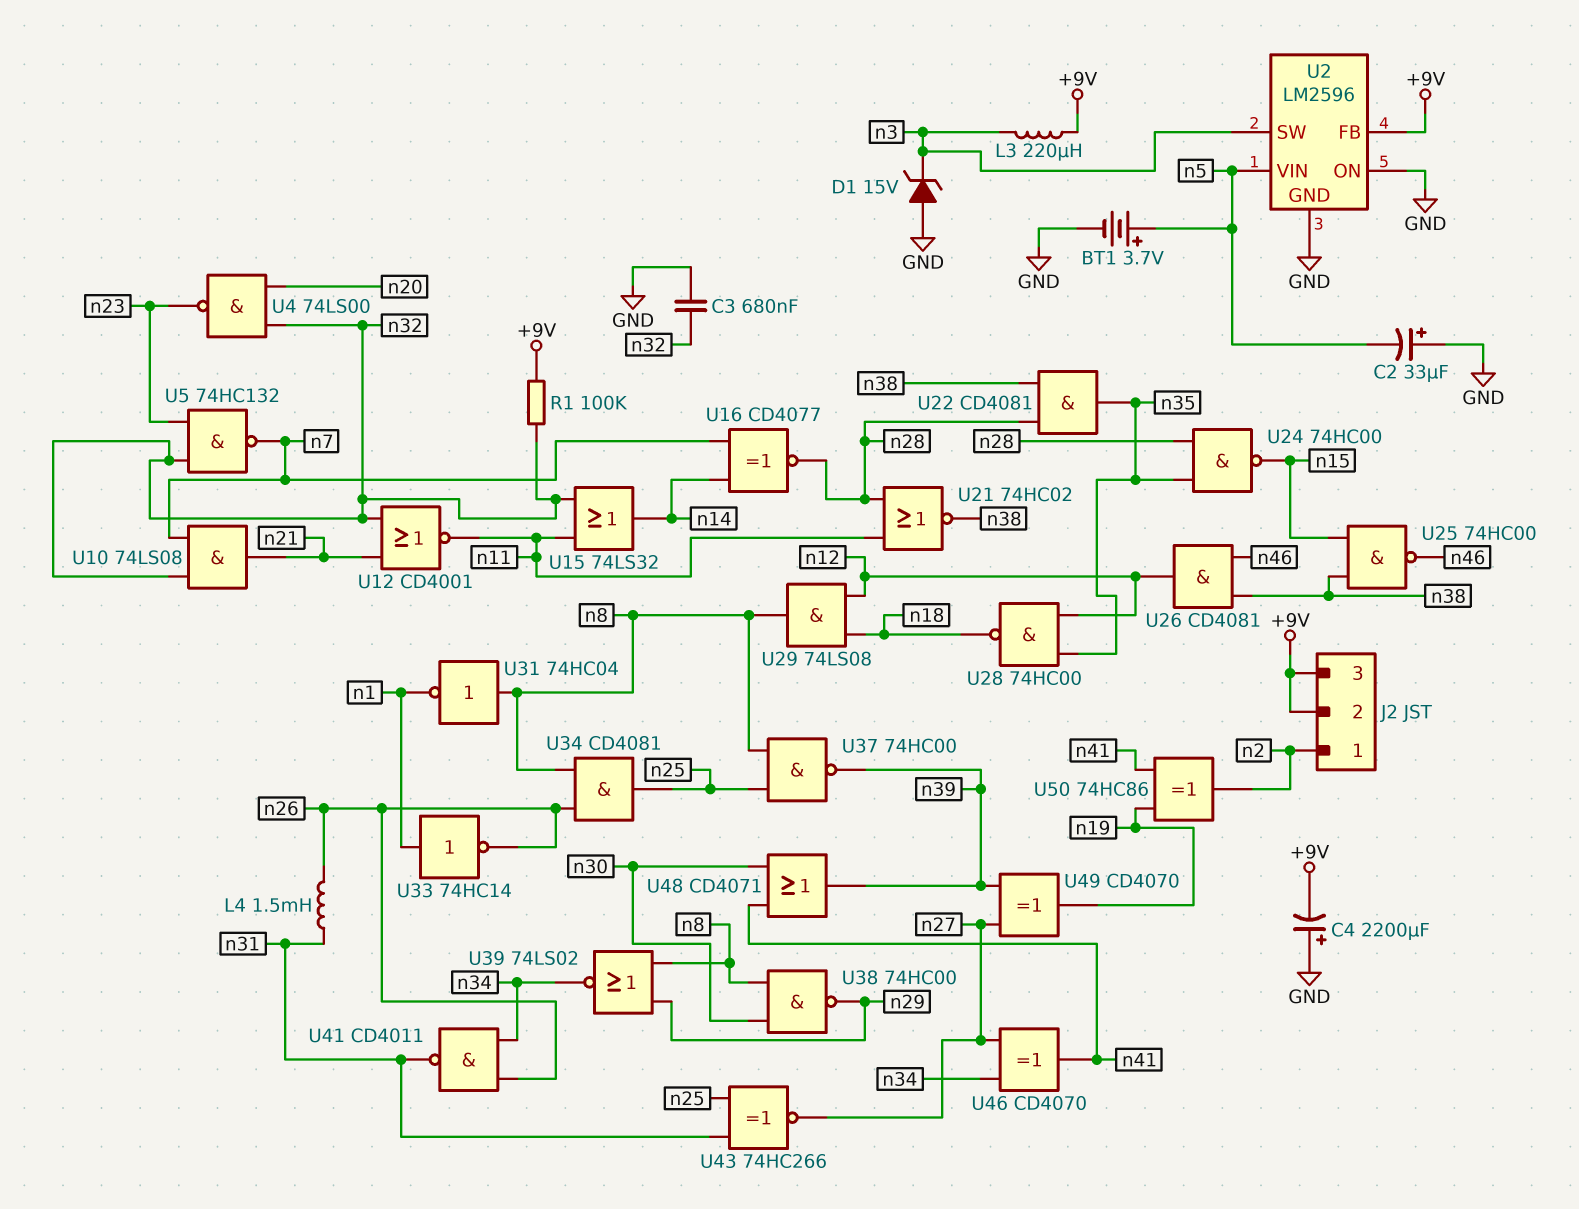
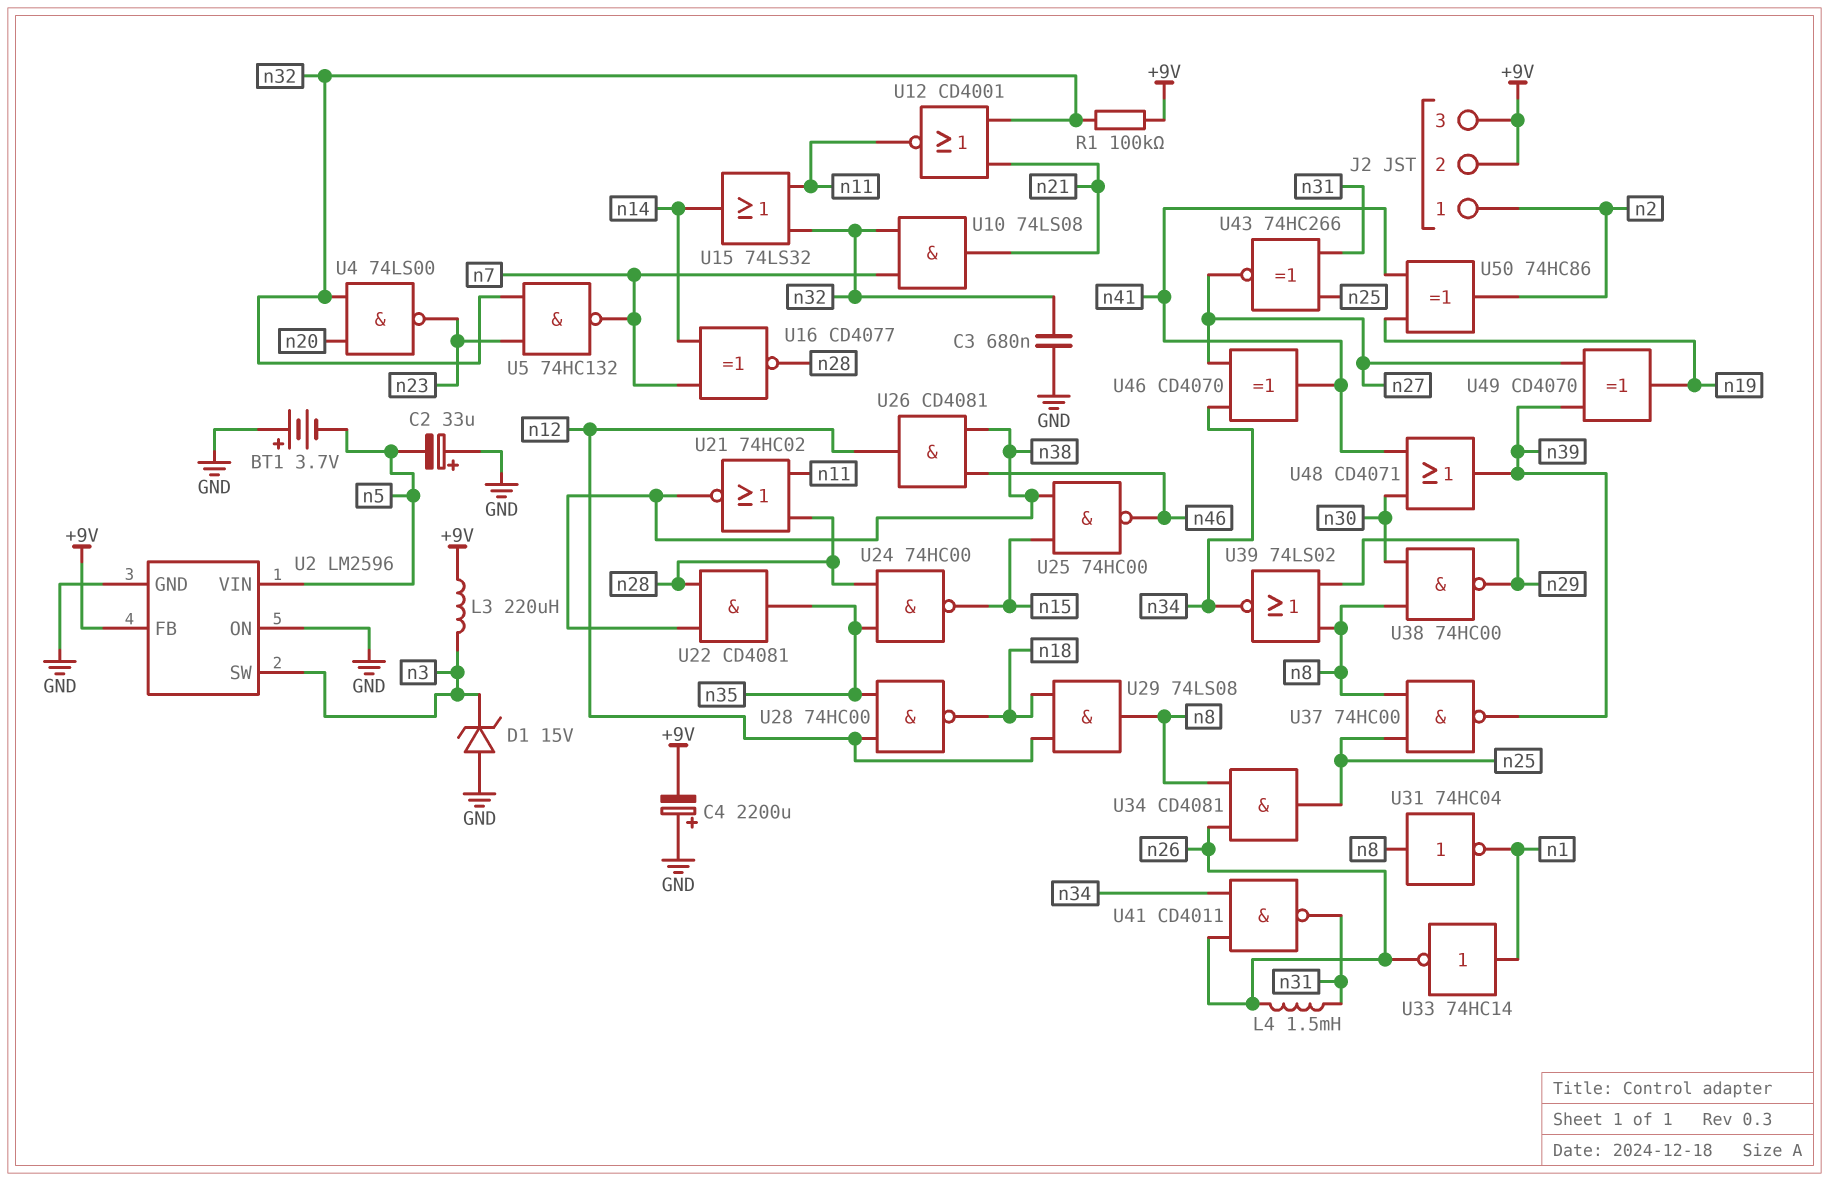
BT1: 3.7V (plus n5, minus GND) -> 3.7V (plus GND, minus n5)

